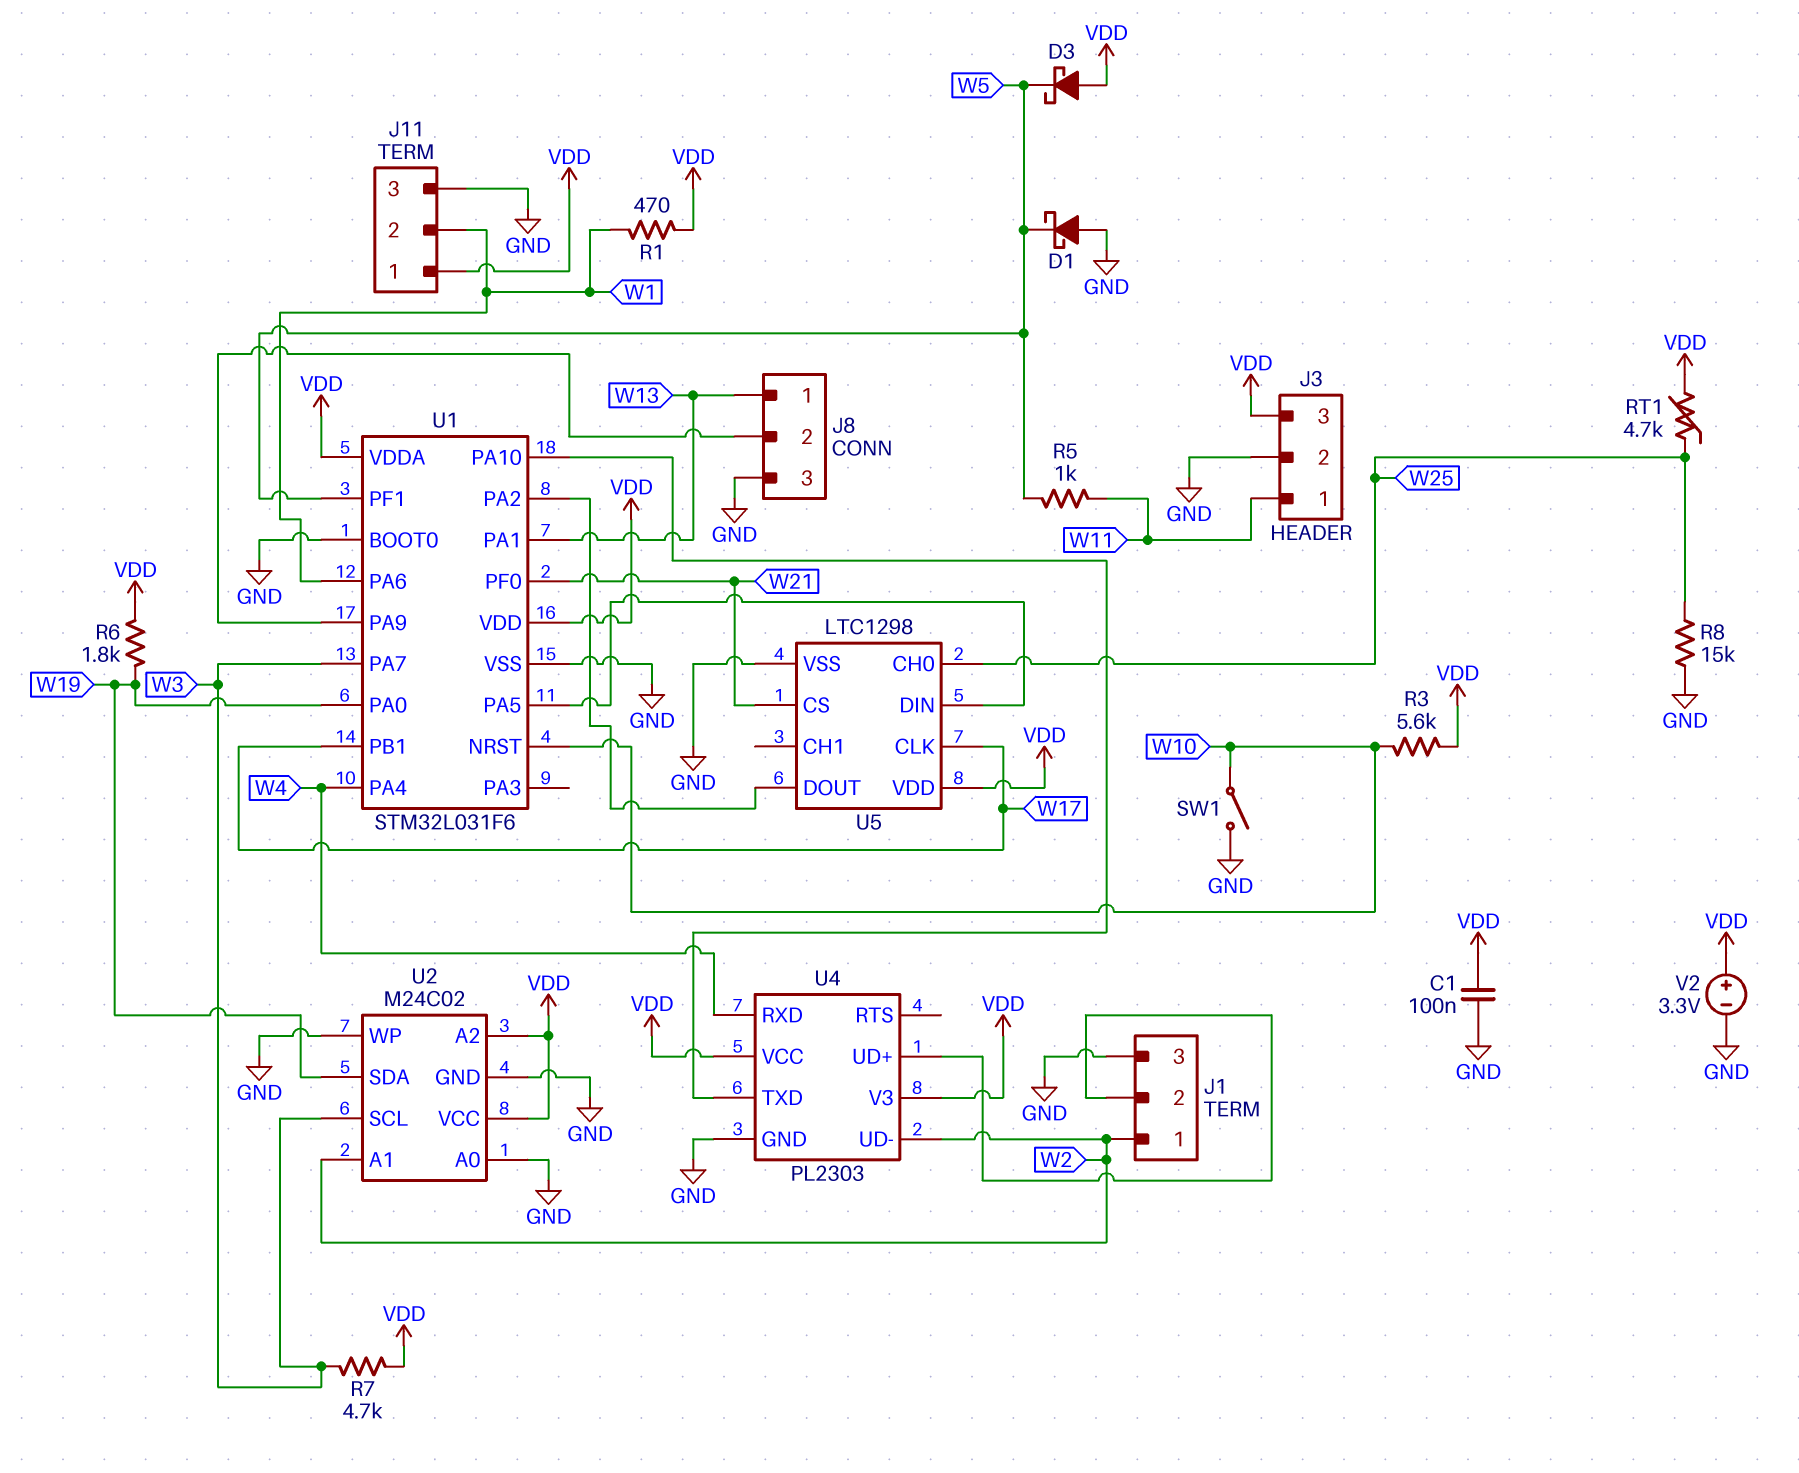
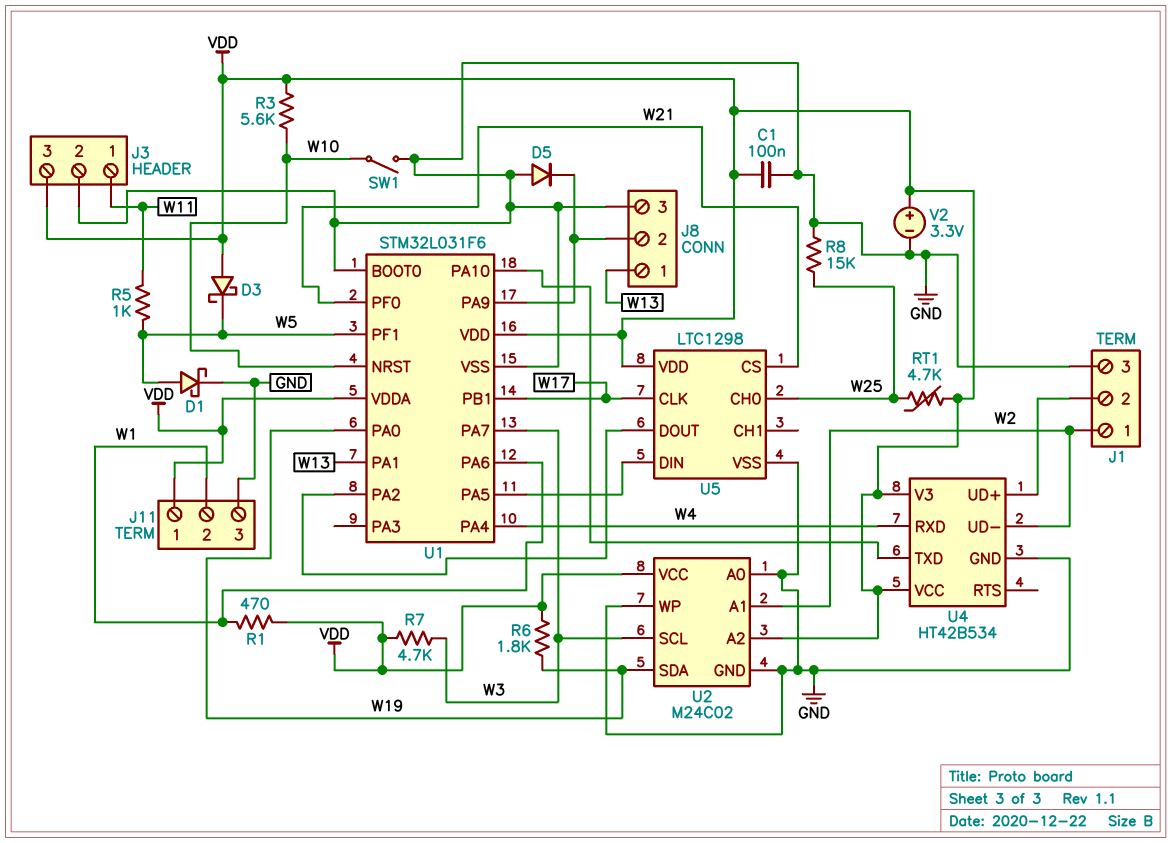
D1: schottky (A GND, K W5) -> schottky (A W5, K GND)
D5: none -> diode (A GND, K J8/2)
U4: PL2303 -> HT42B534

